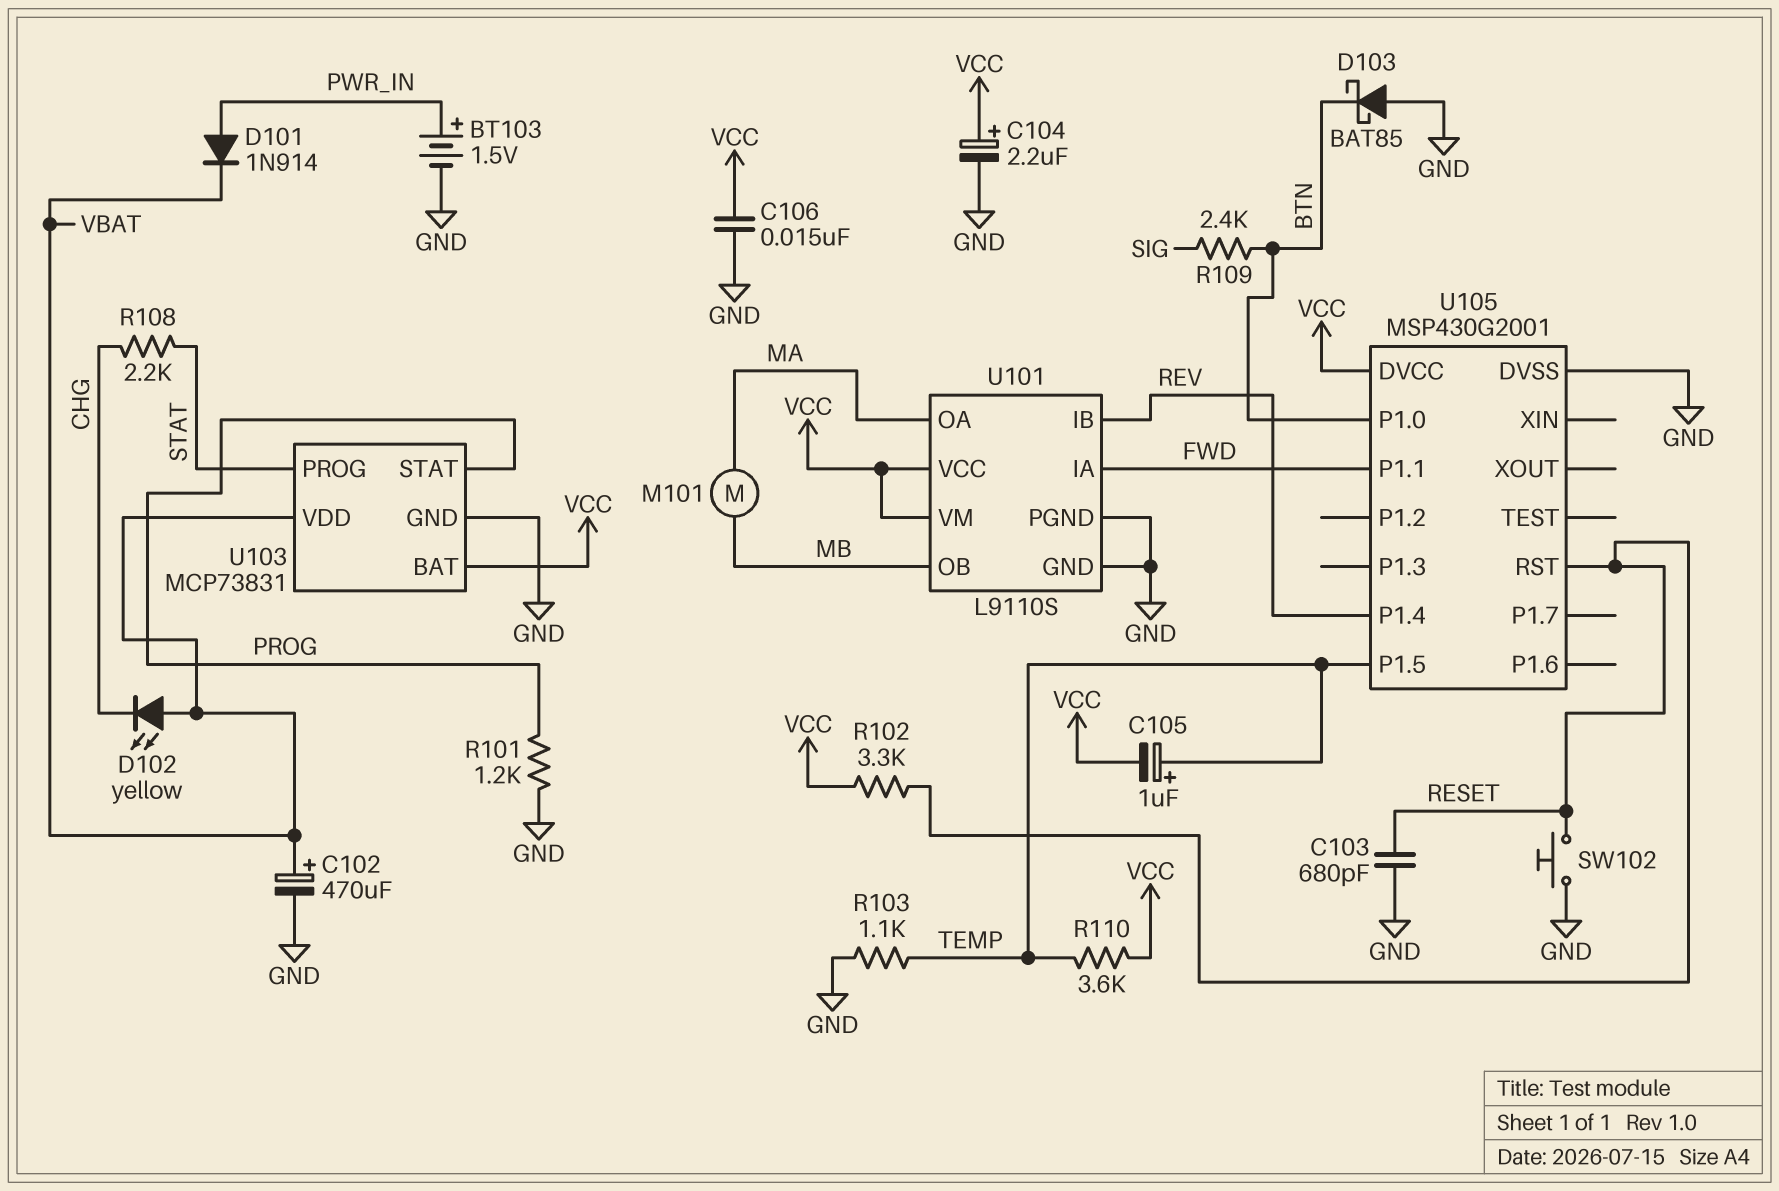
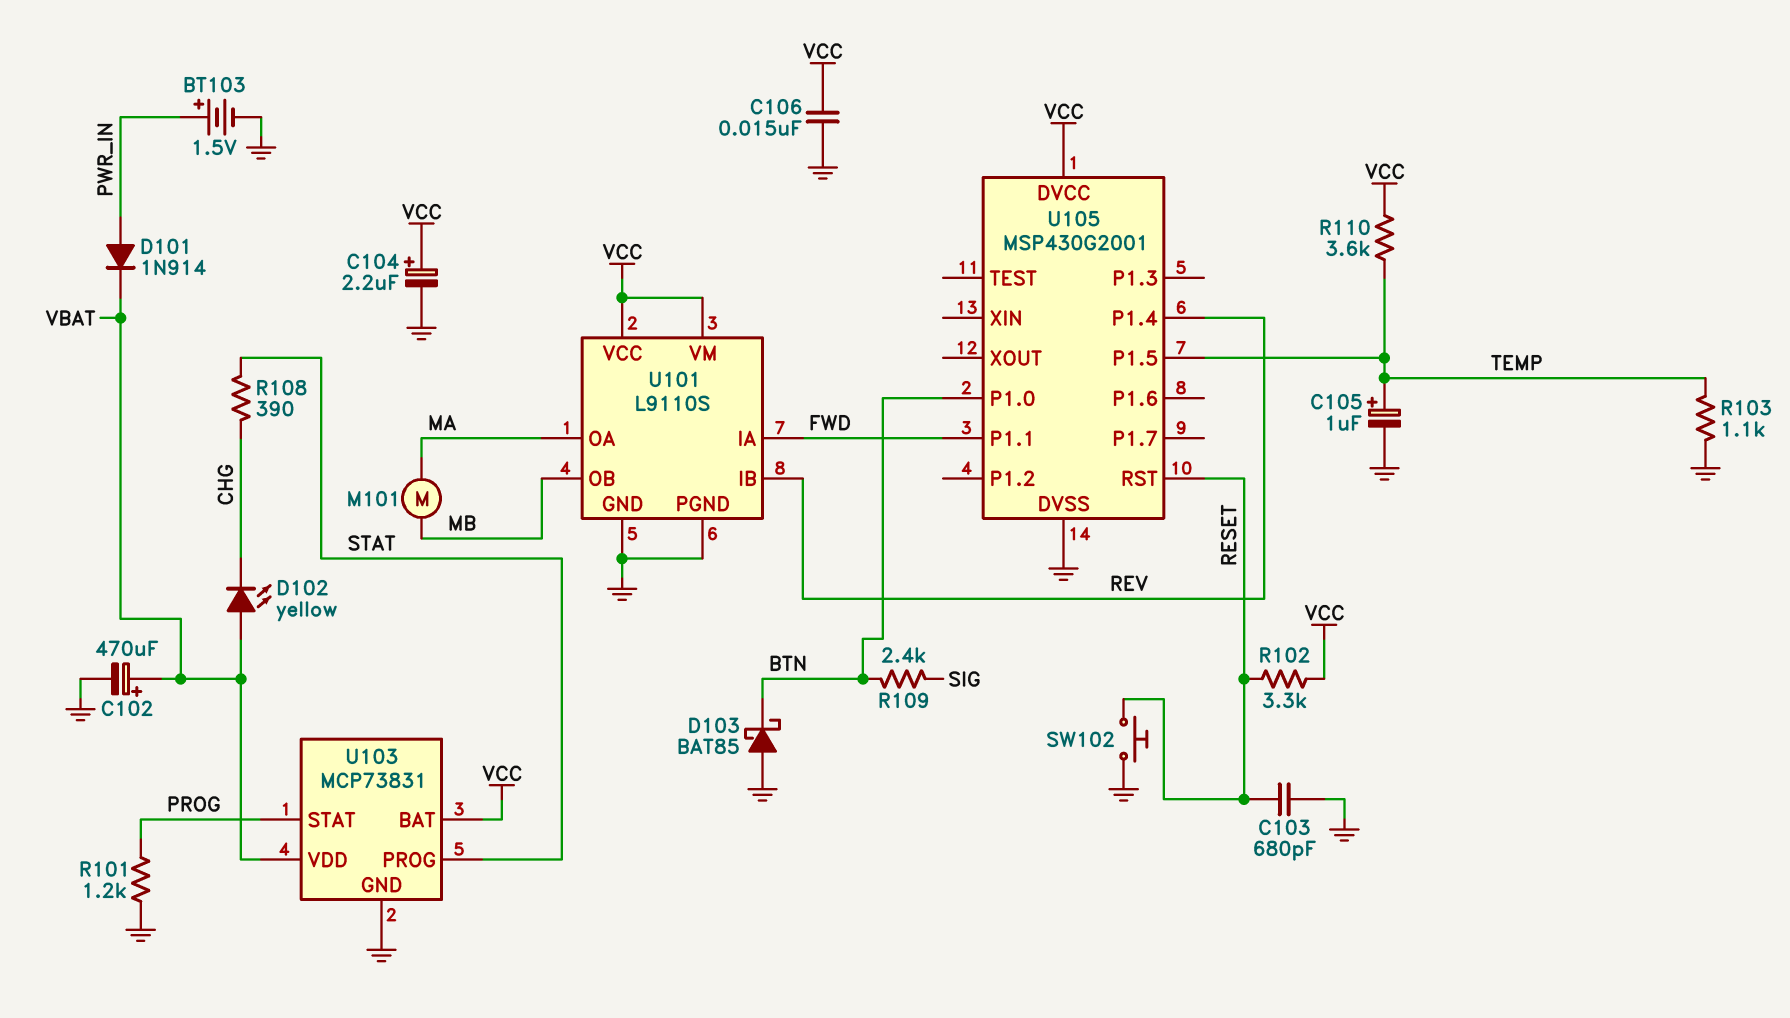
C105: 1uF (plus TEMP, minus VCC) -> 1uF (plus TEMP, minus GND)
R108: 2.2k (CHG, STAT) -> 390 (CHG, STAT)

